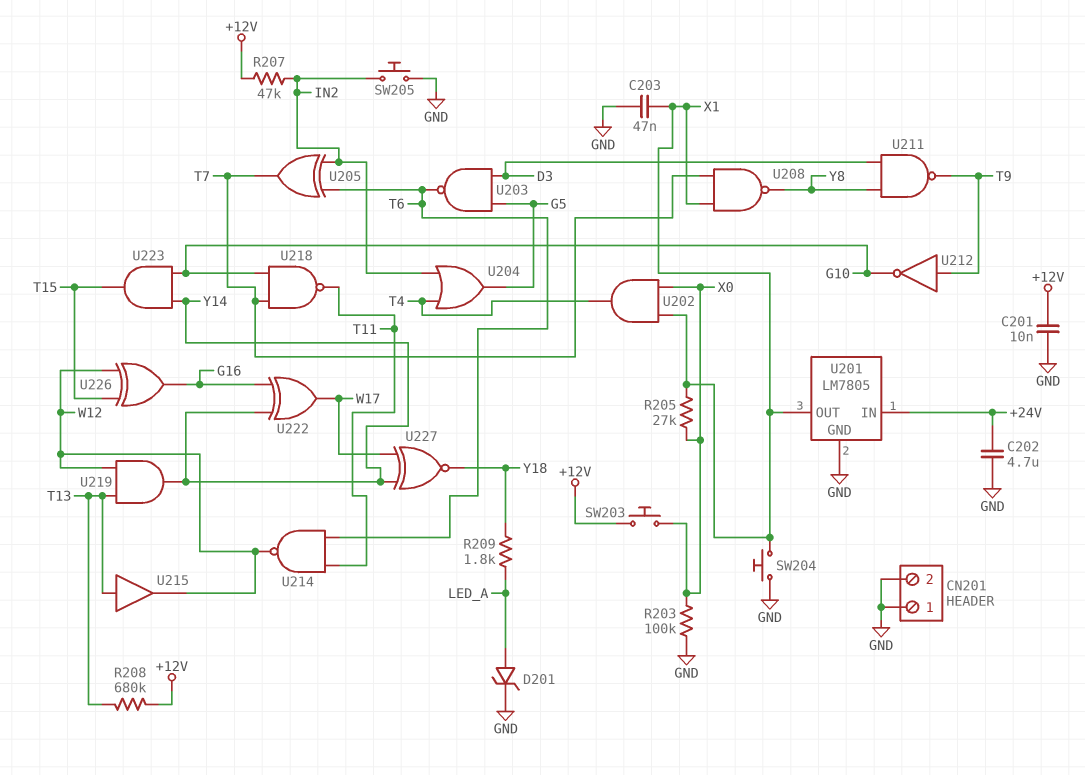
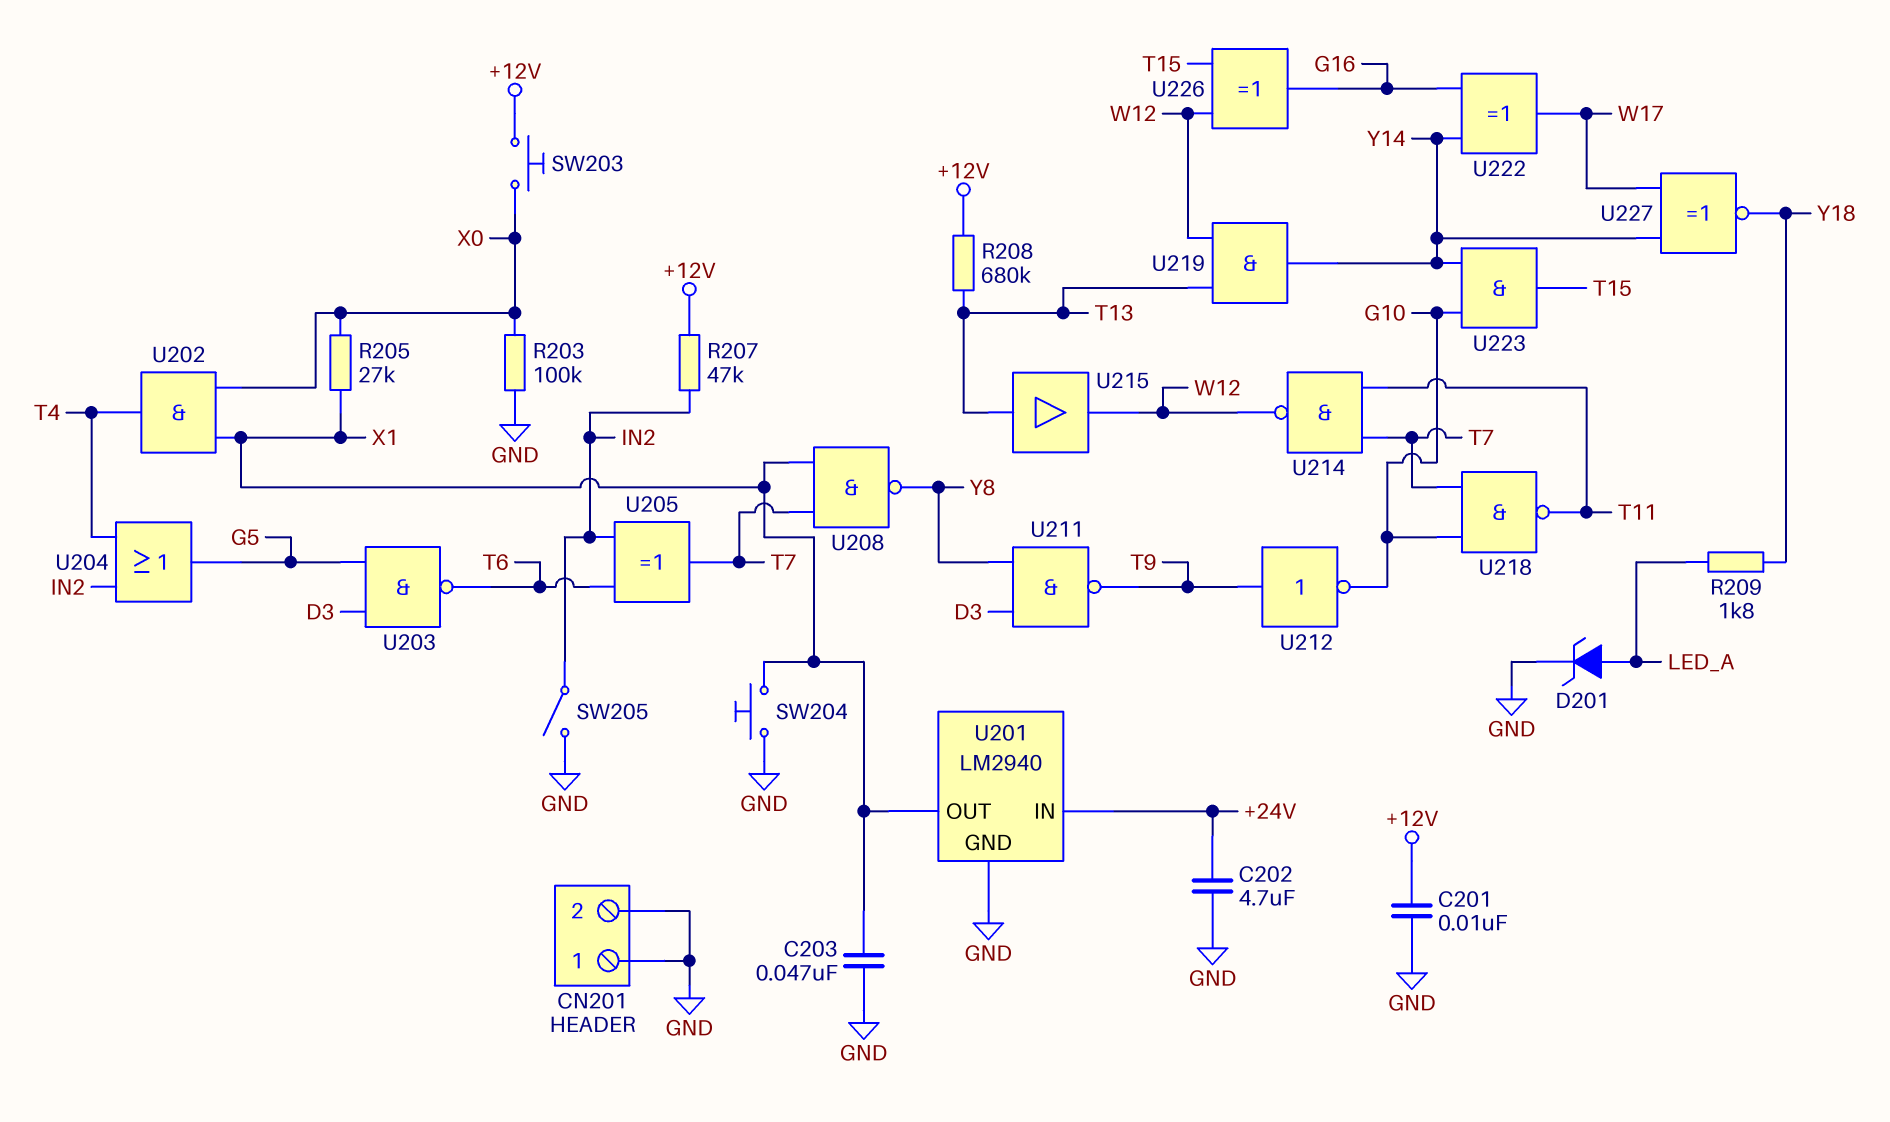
SW205: button (GND, IN2) -> switch (GND, IN2)
U201: LM7805 -> LM2940
U214: NAND (in T6, in T11, out W12) -> NAND (in T7, in T11, out W12)

